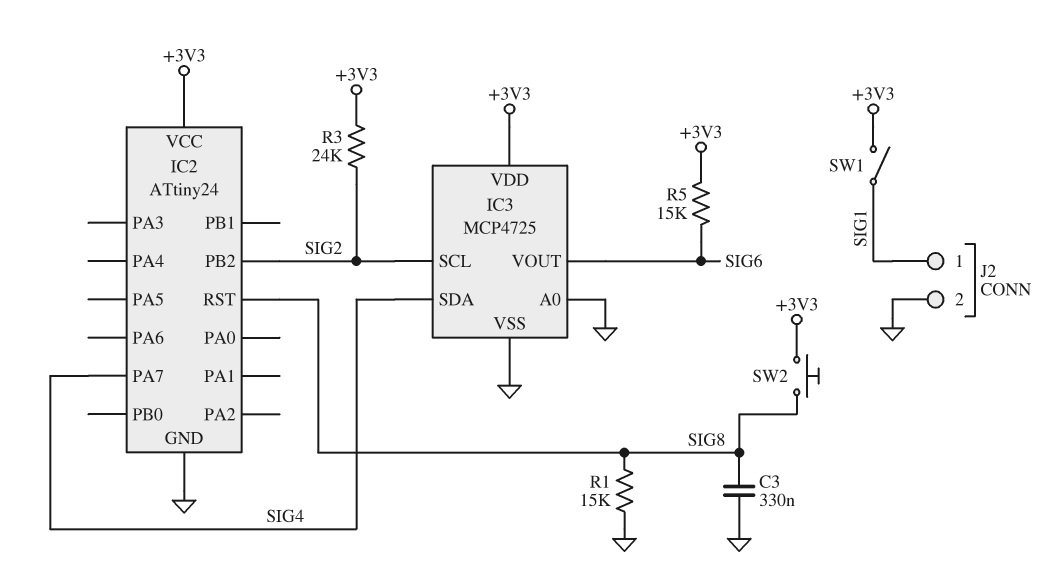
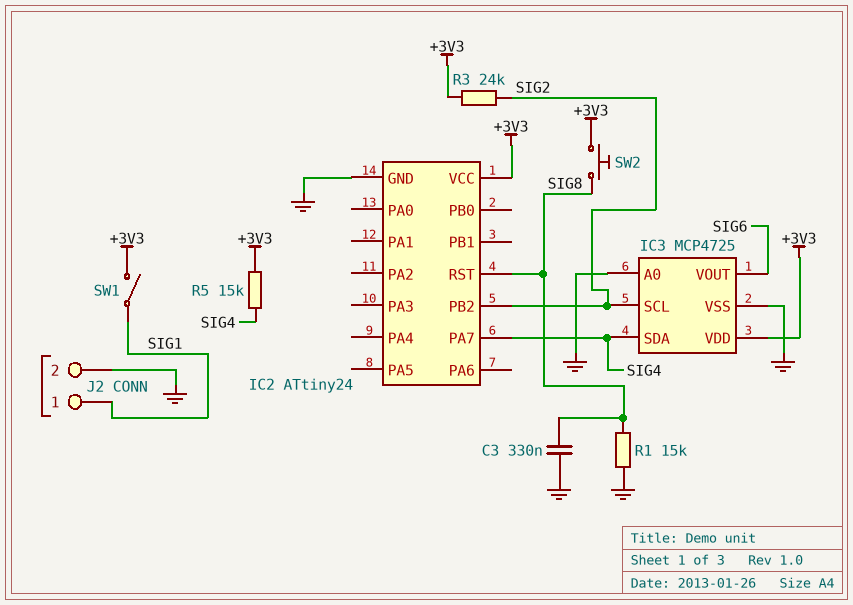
R5: 15k (+3V3, SIG6) -> 15k (+3V3, SIG4)

